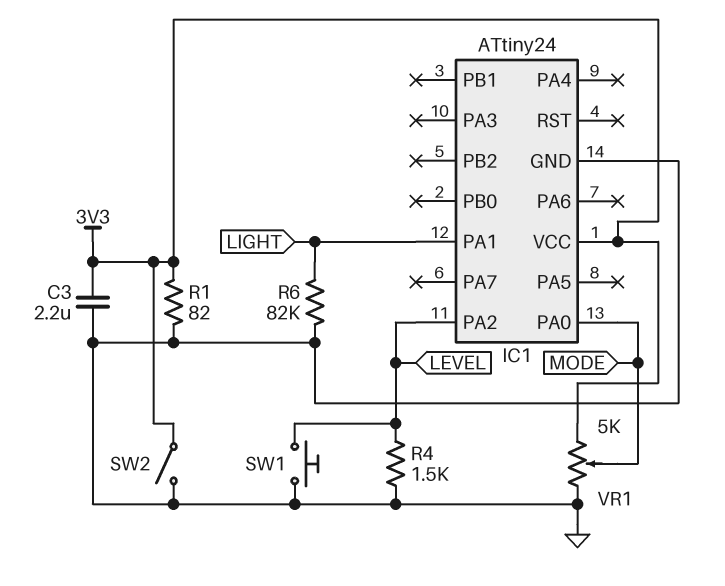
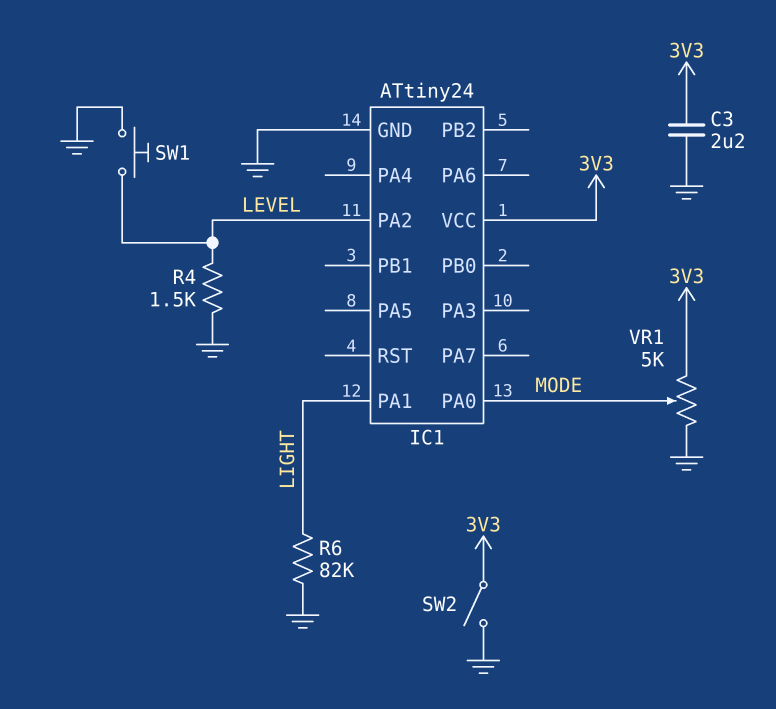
R1: 82 (3V3, GND) -> none

